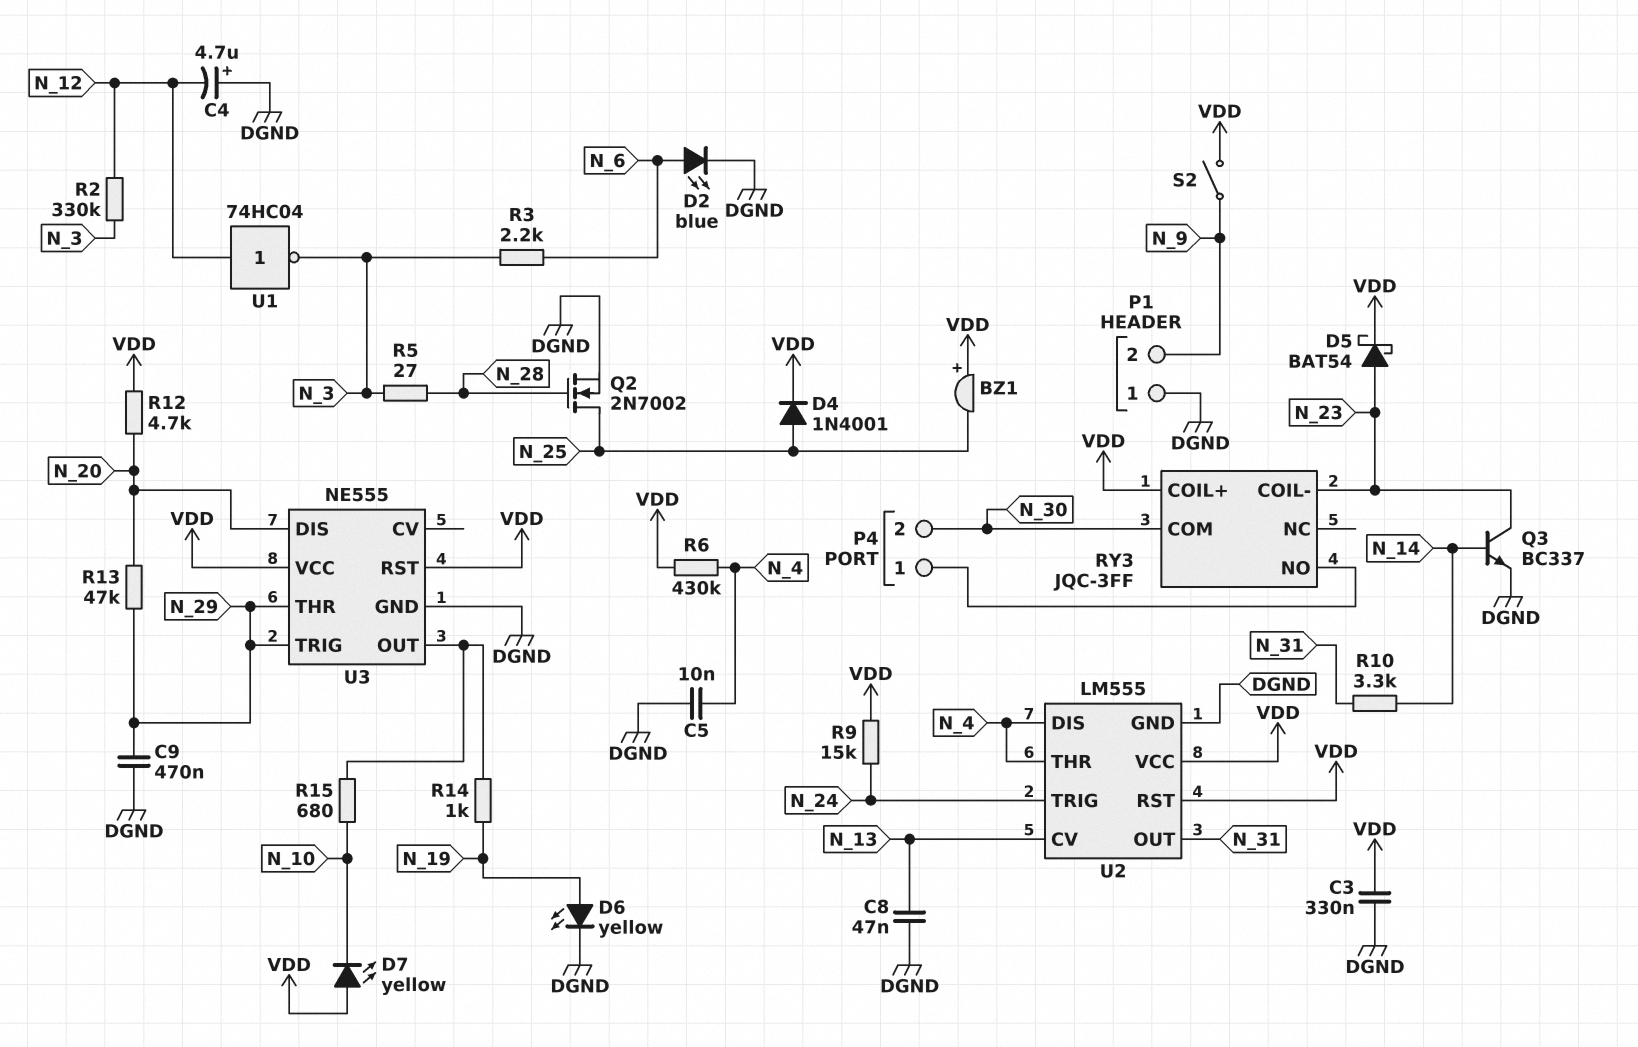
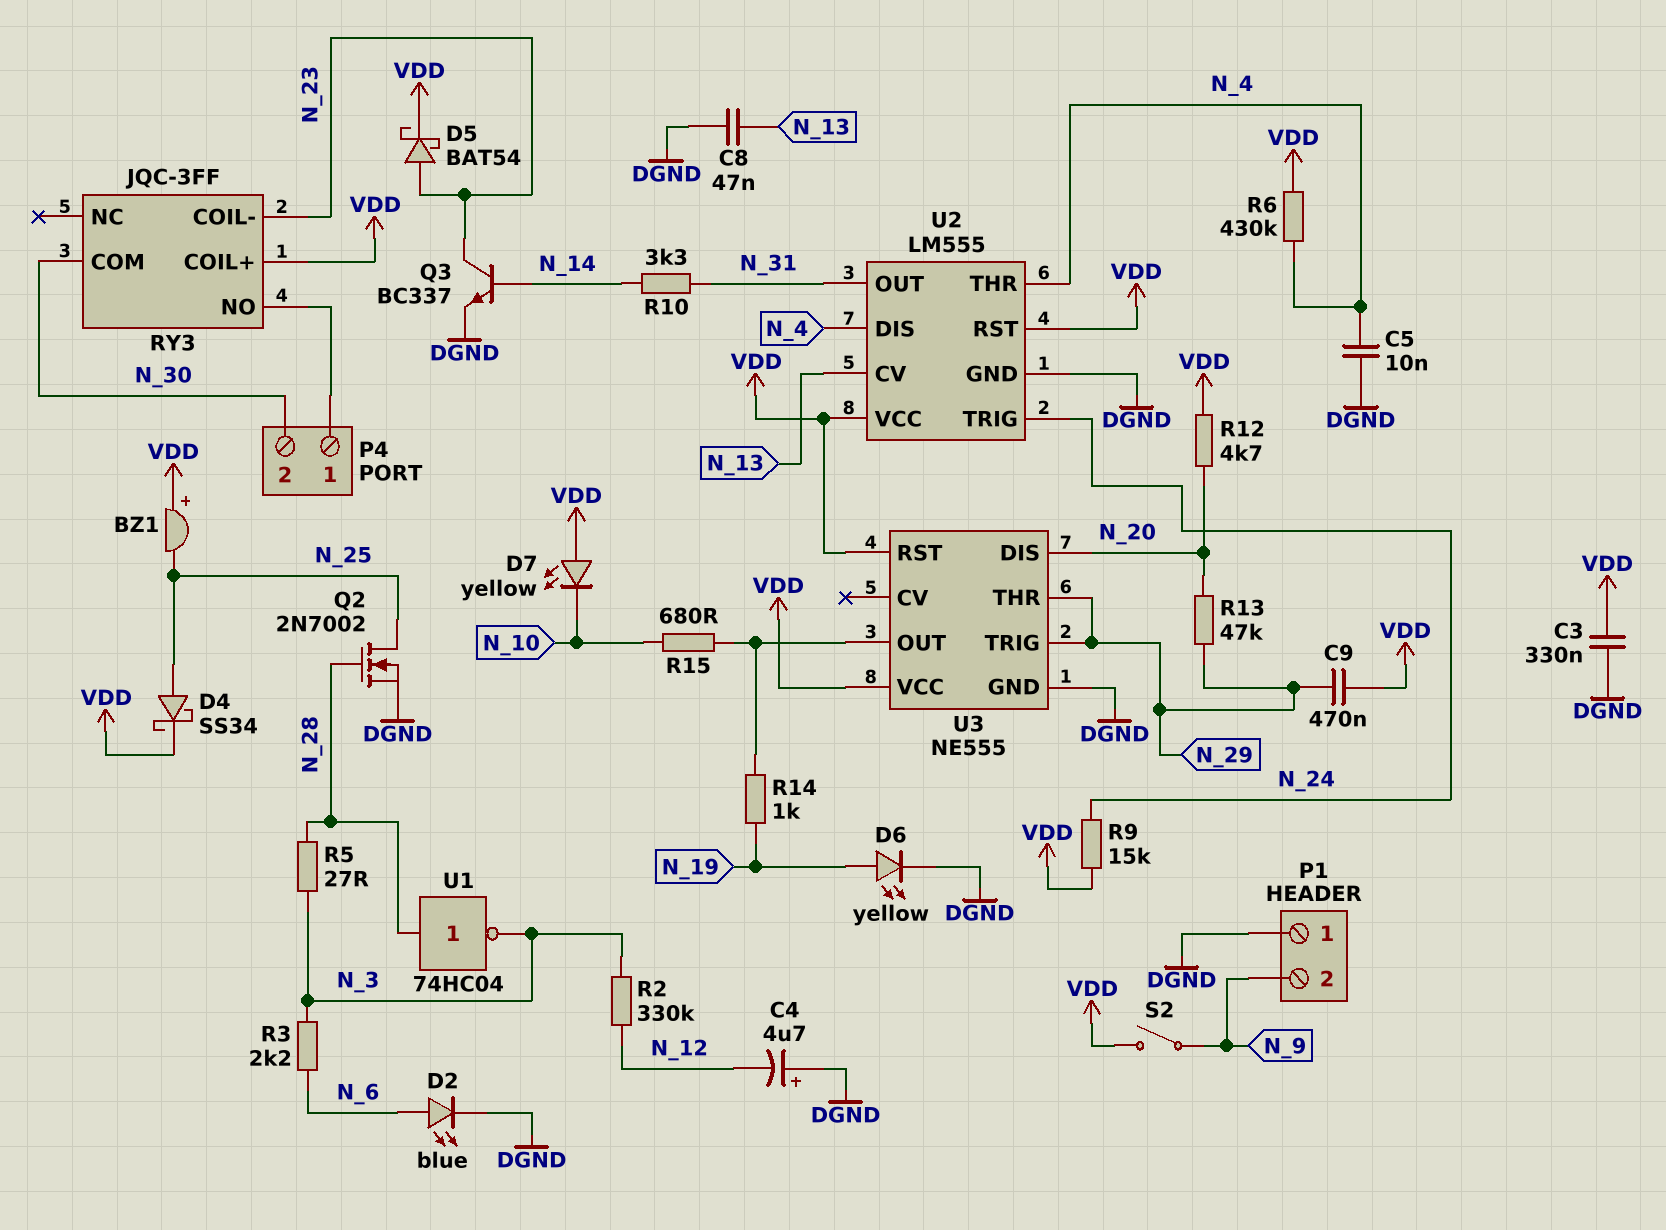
C9: 470nF (DGND, N_29) -> 470nF (N_29, VDD)
D4: diode 1N4001 (A N_25, K VDD) -> schottky SS34 (A N_25, K VDD)
U1: NOT 74HC04 (in N_12, out N_3) -> NOT 74HC04 (in N_28, out N_3)

